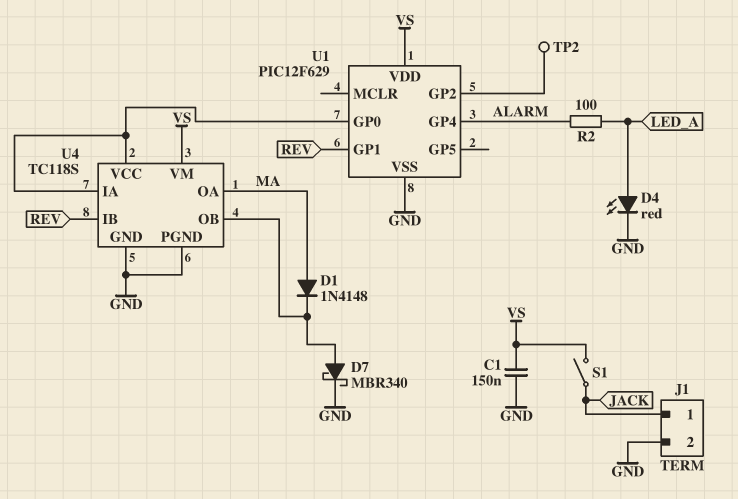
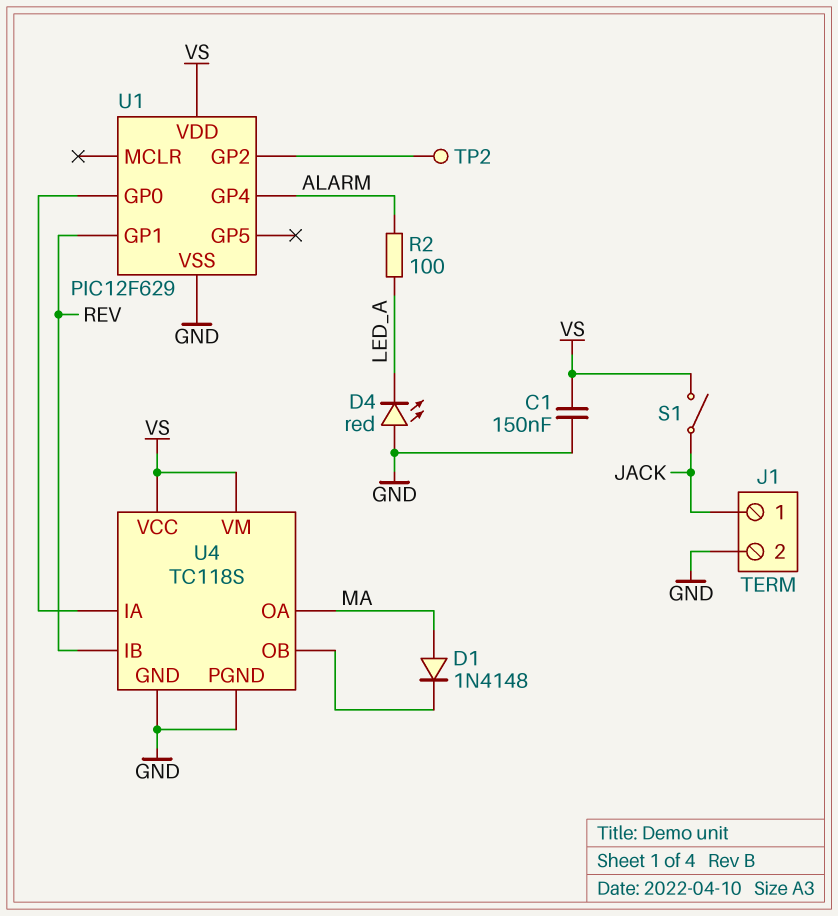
D4: LED red (A LED_A, K GND) -> LED red (A GND, K LED_A)
D7: schottky MBR340 (A U4/OB, K GND) -> none
U4 pin VCC: U1/GP0 -> VS

